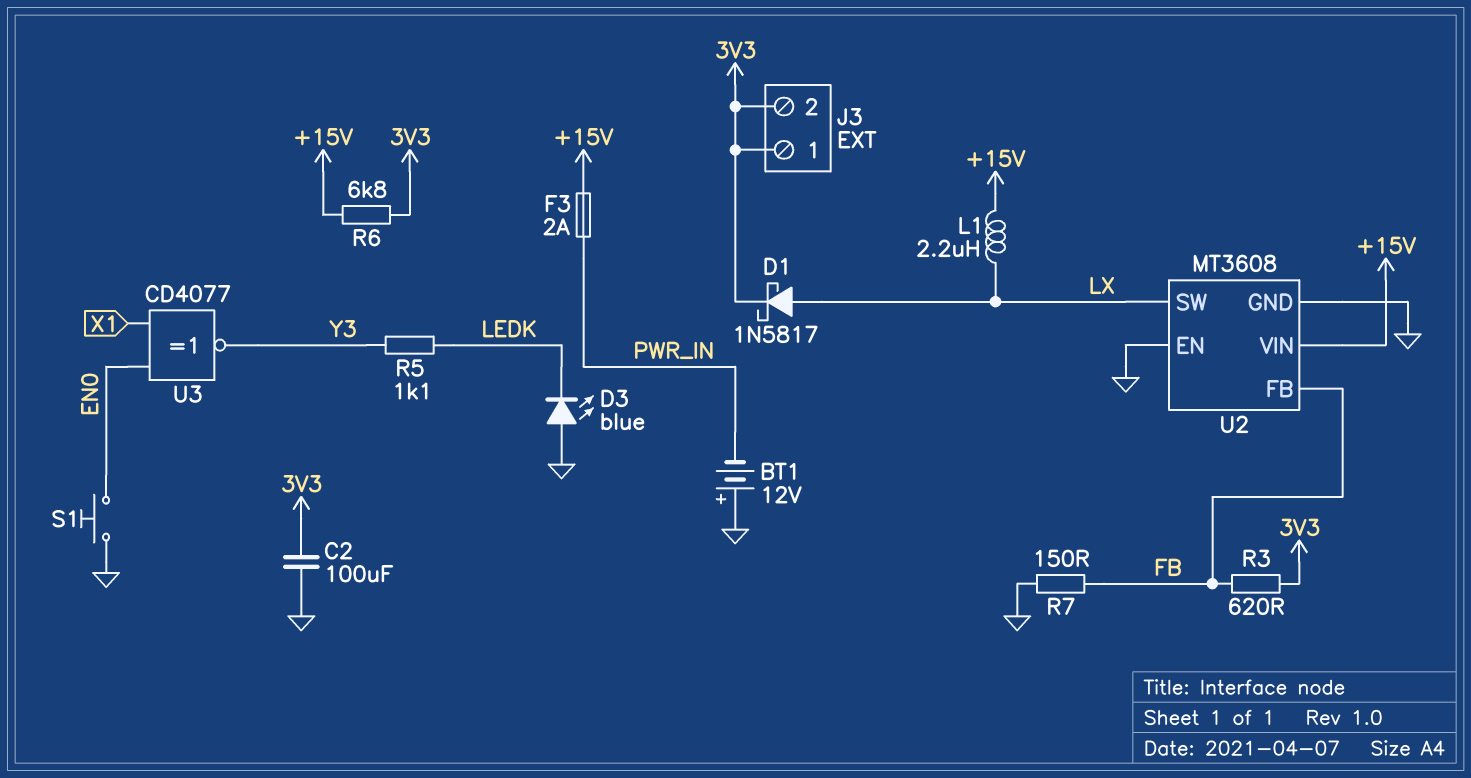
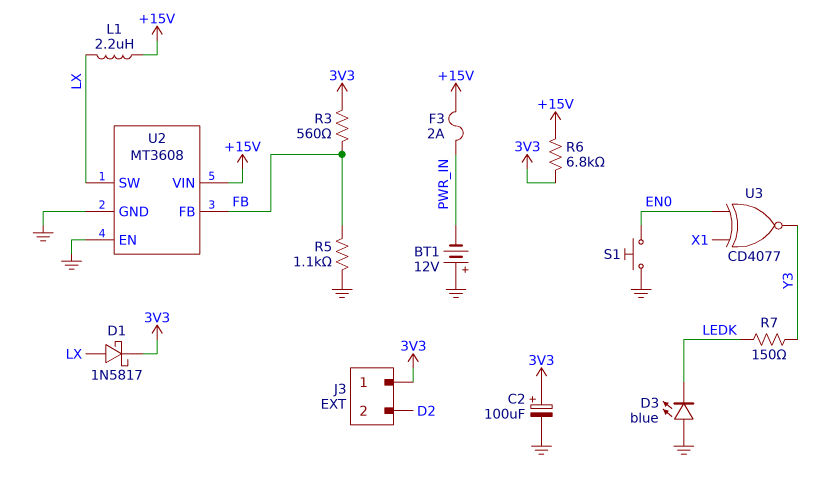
C2: 100uF (3V3, GND) -> 100uF (plus 3V3, minus GND)
J3 pin 2: 3V3 -> D2
R3: 620 (3V3, FB) -> 560 (3V3, FB)
R5: 1.1k (LEDK, Y3) -> 1.1k (FB, GND)
R7: 150 (FB, GND) -> 150 (LEDK, Y3)

